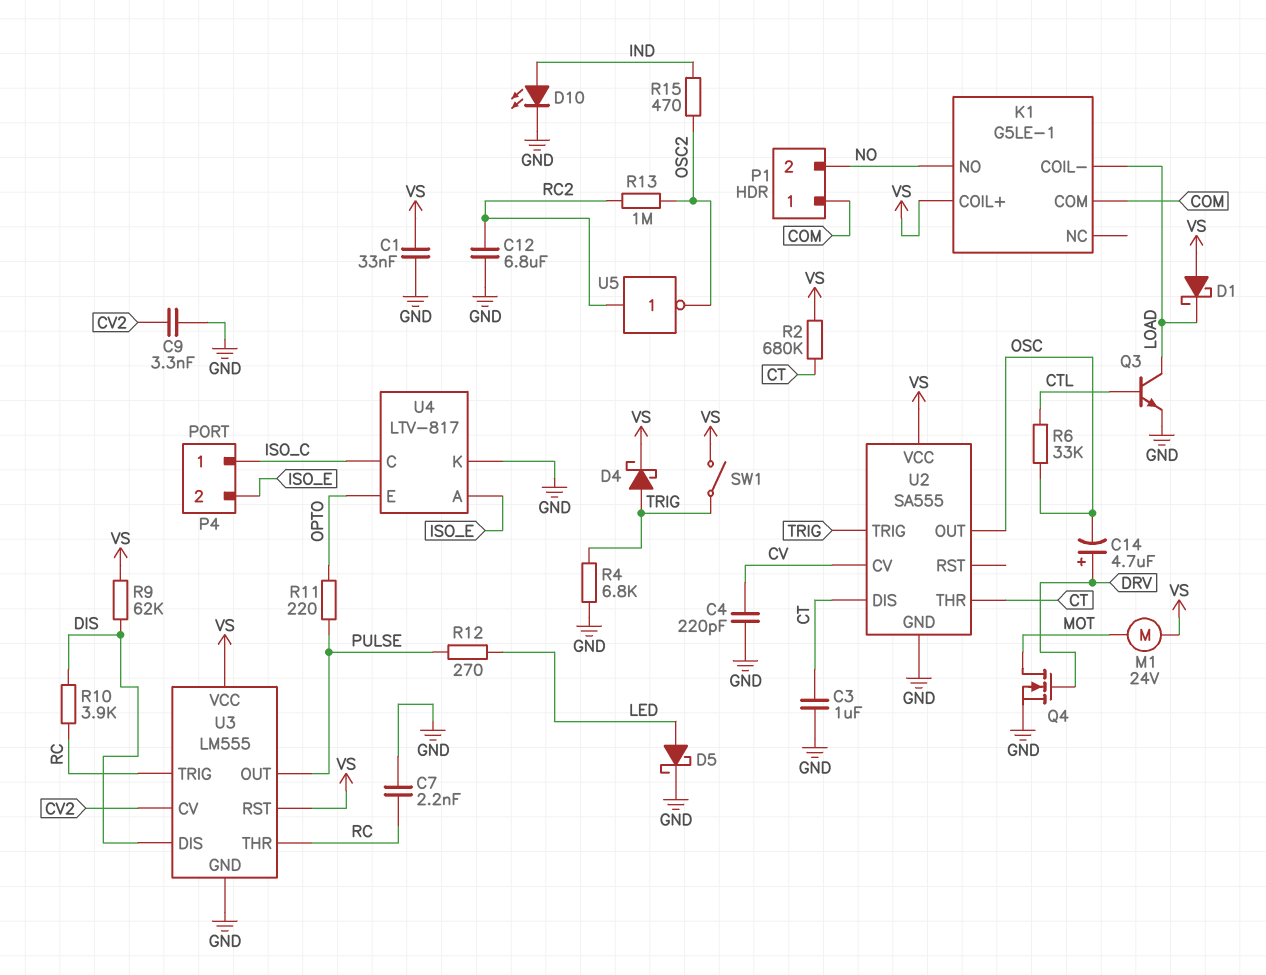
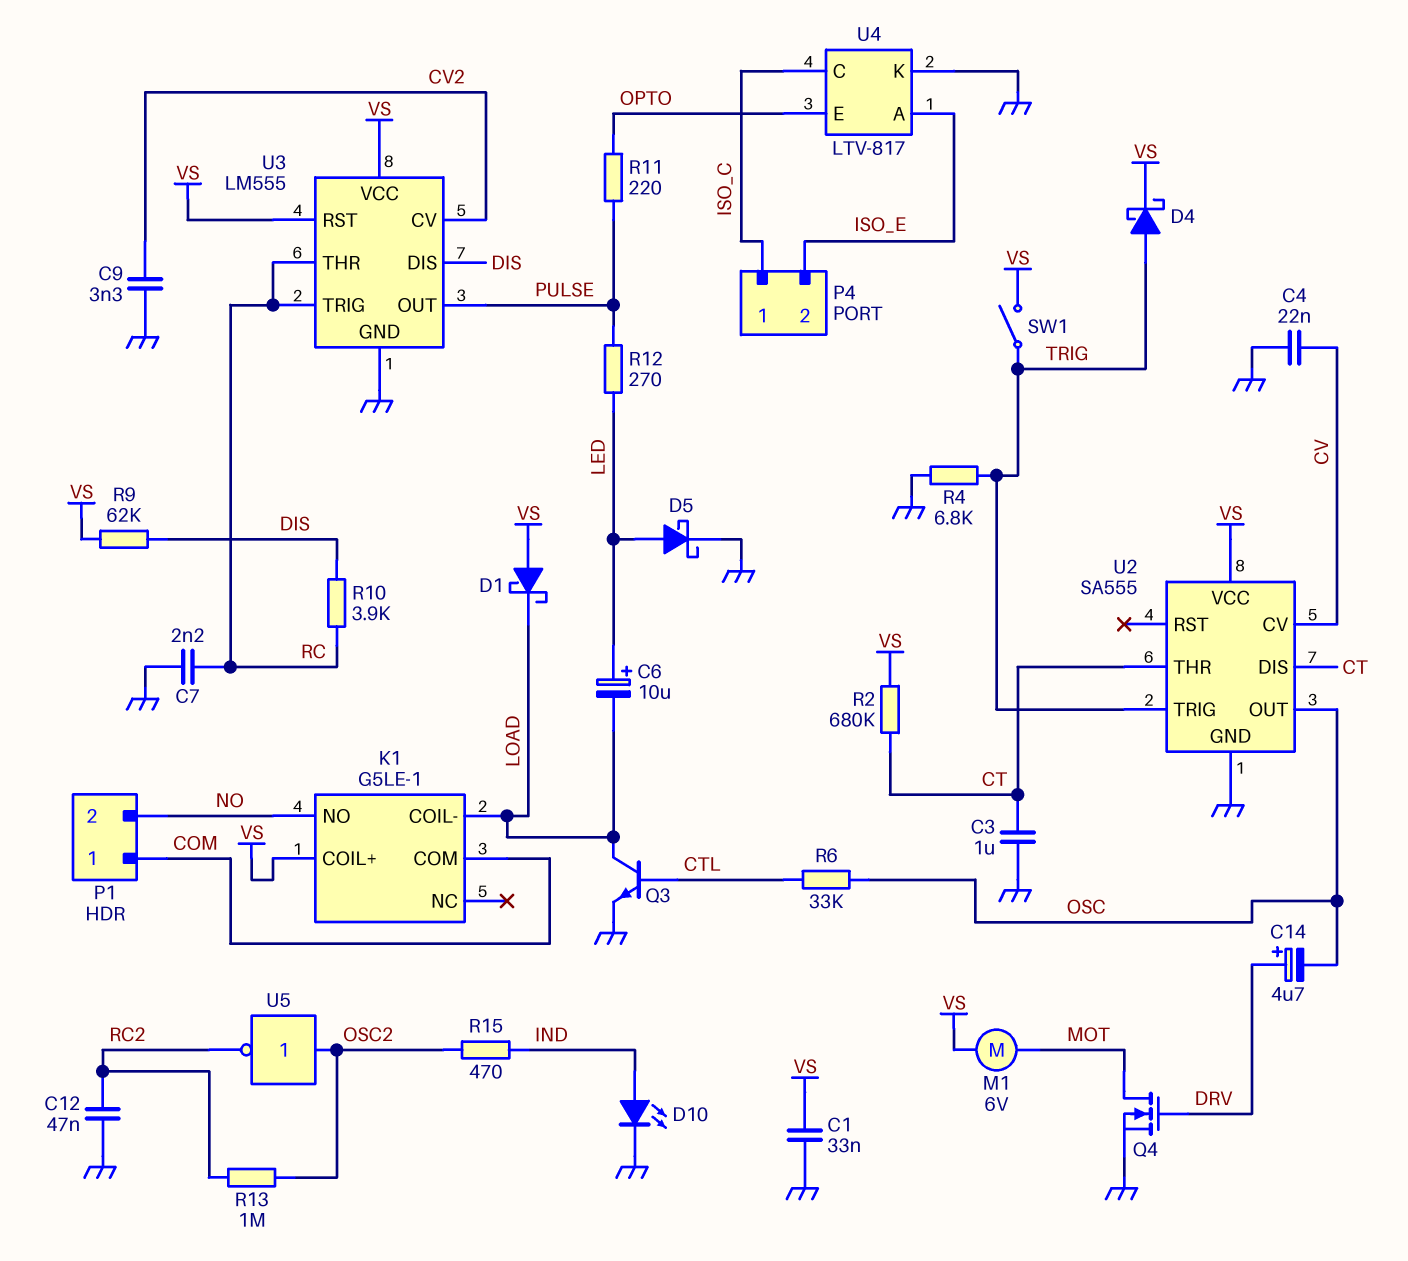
C4: 220pF (CV, GND) -> 22nF (CV, GND)
C6: none -> 10uF (plus LED, minus LOAD)
C12: 6.8uF (GND, RC2) -> 47nF (GND, RC2)
M1: motor 24V (MOT, VS) -> motor 6V (MOT, VS)
U5: NOT (in RC2, out OSC2) -> NOT (in OSC2, out RC2)

